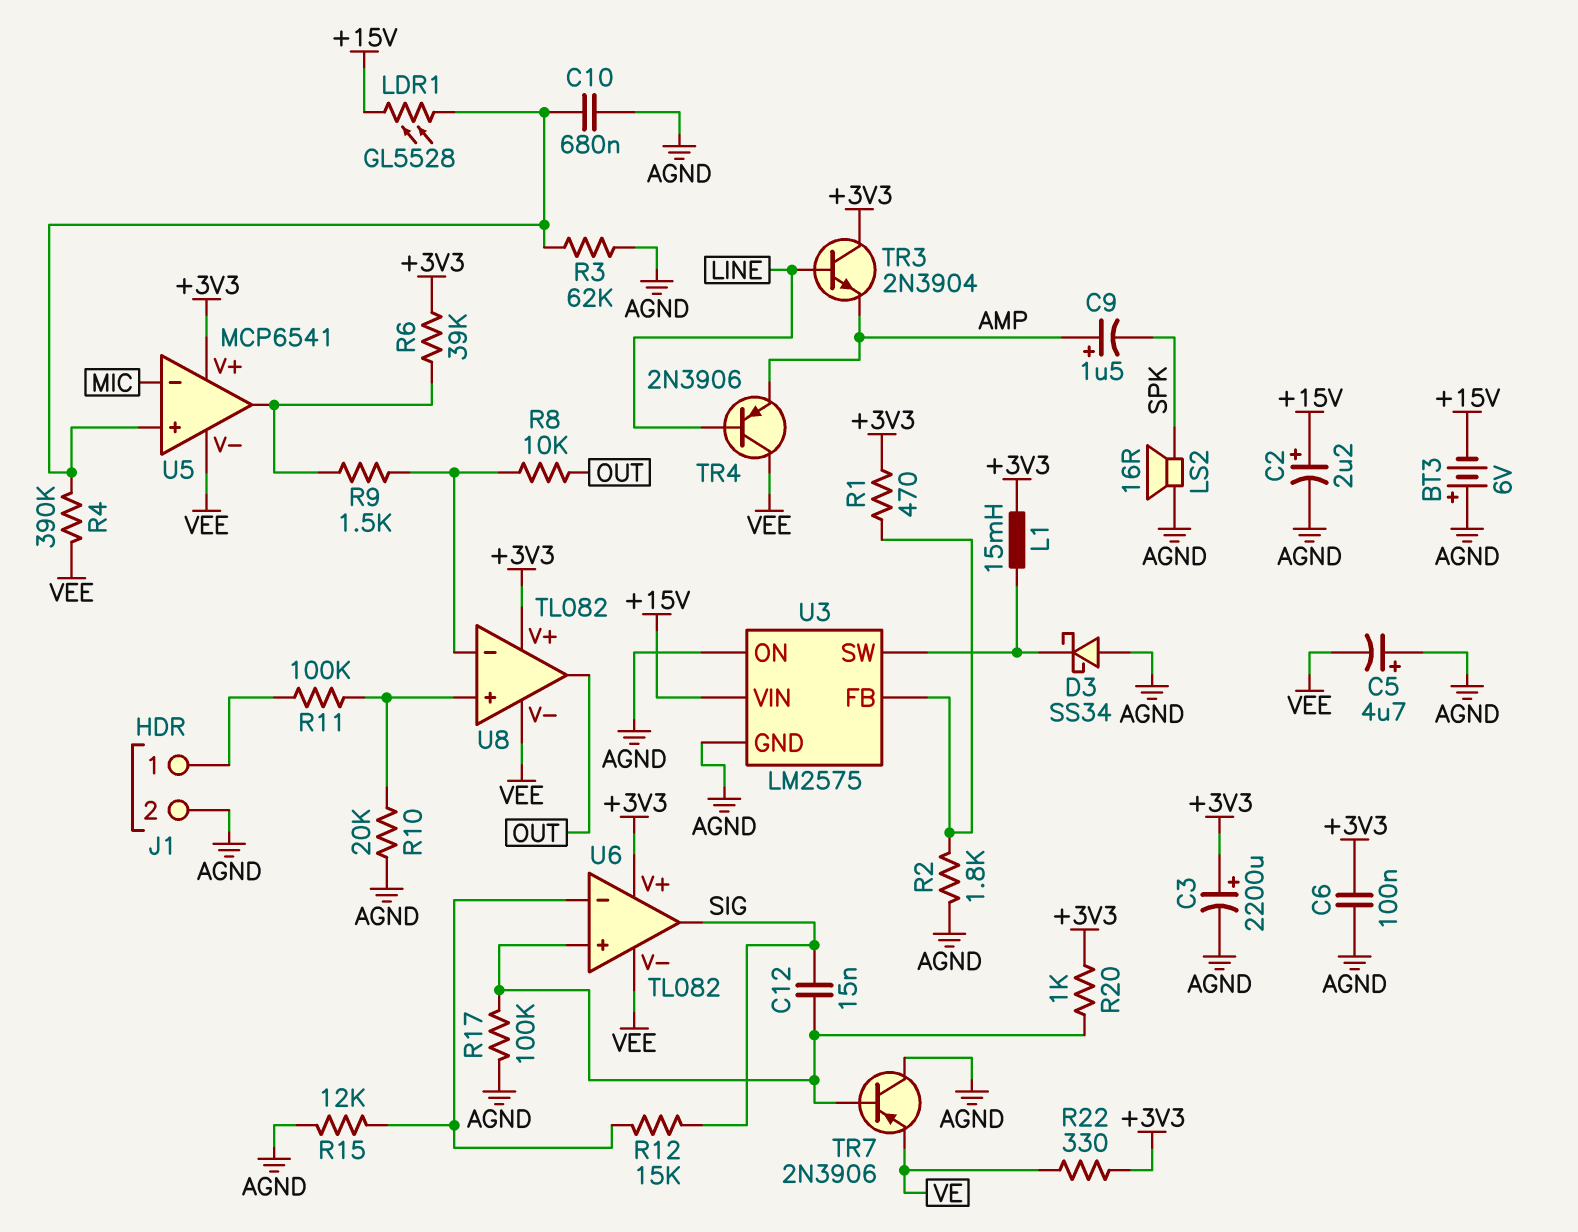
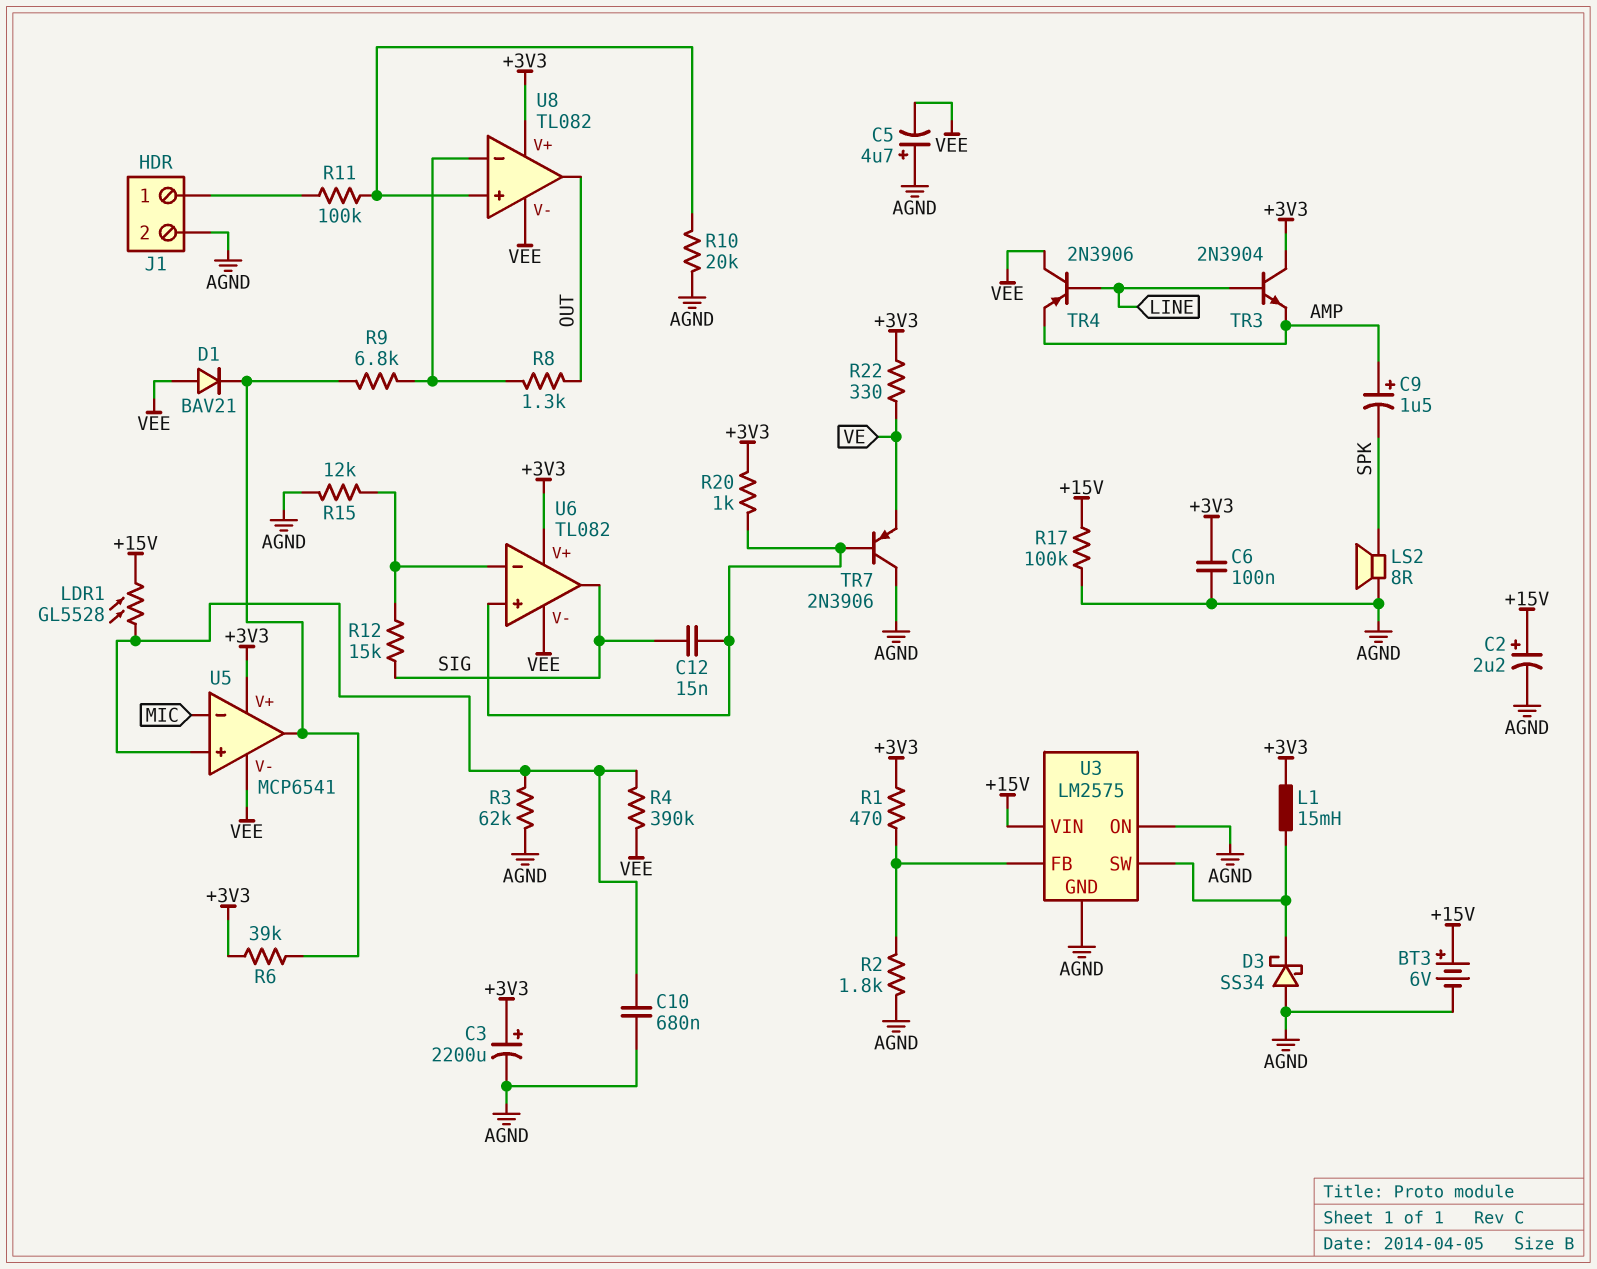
BT3: 6V (plus AGND, minus +15V) -> 6V (plus +15V, minus AGND)
D1: none -> diode BAV21 (A VEE, K U5/out)
LS2: speaker 16R (AGND, SPK) -> speaker 8R (AGND, SPK)
R8: 10k (OUT, U8/in-) -> 1.3k (OUT, U8/in-)
R9: 1.5k (U5/out, U8/in-) -> 6.8k (U5/out, U8/in-)
R17: 100k (AGND, U6/in+) -> 100k (+15V, AGND)

